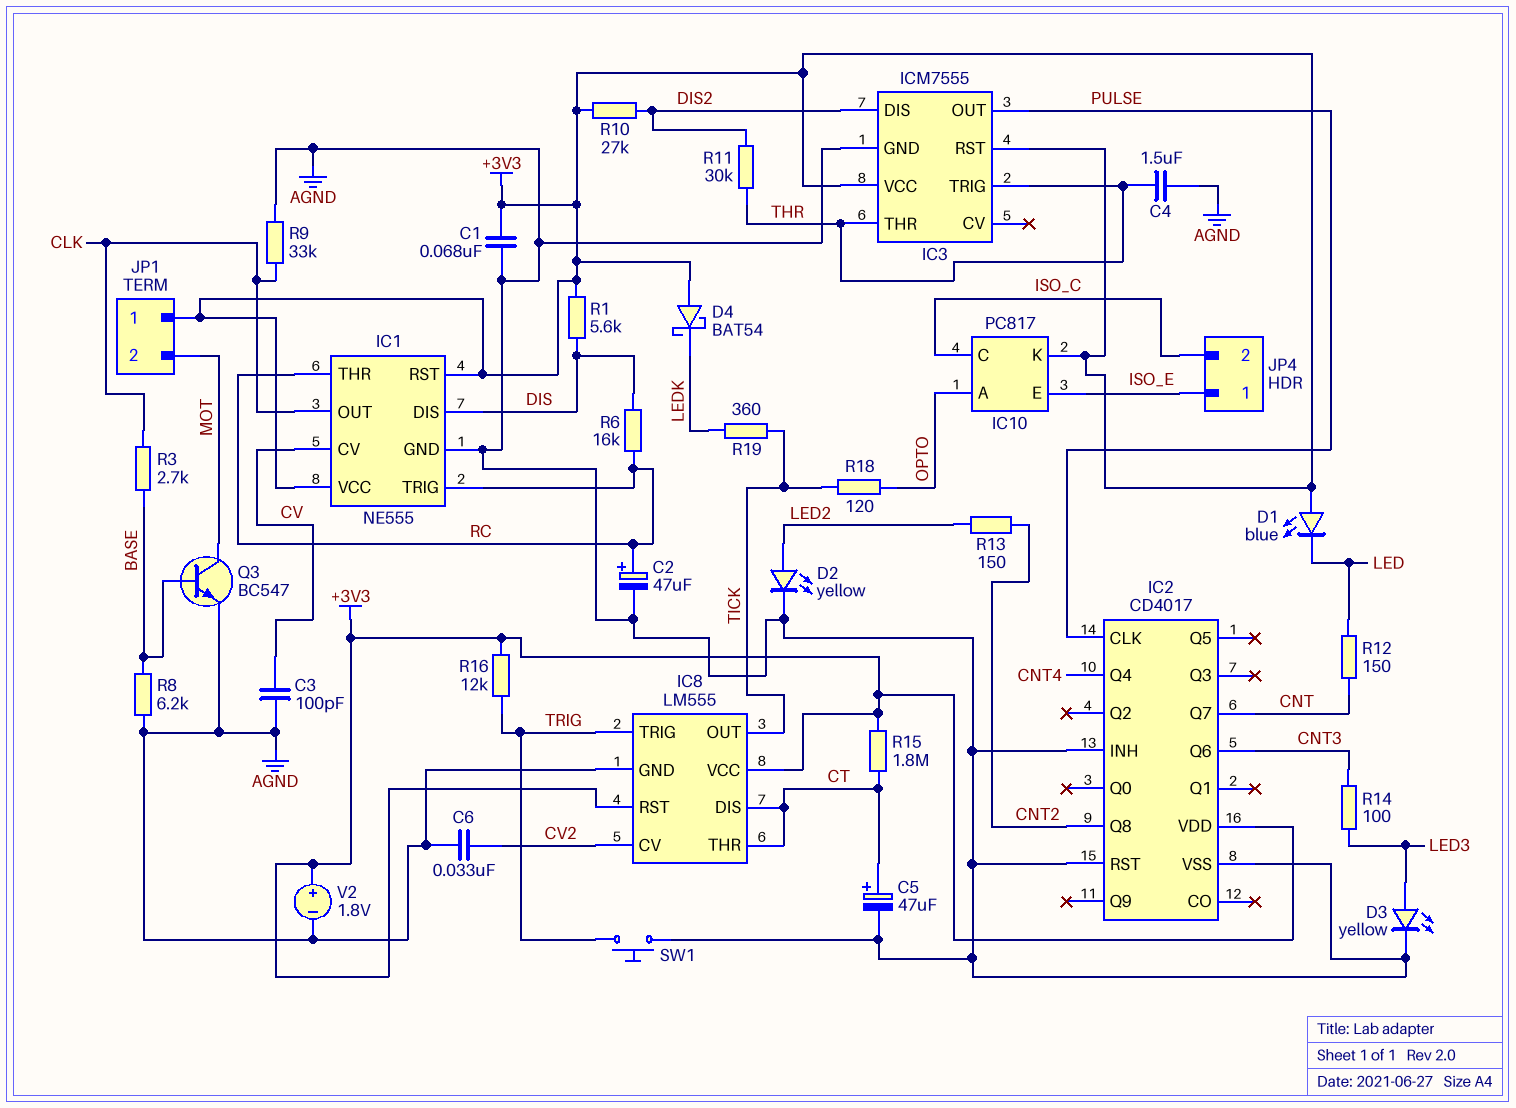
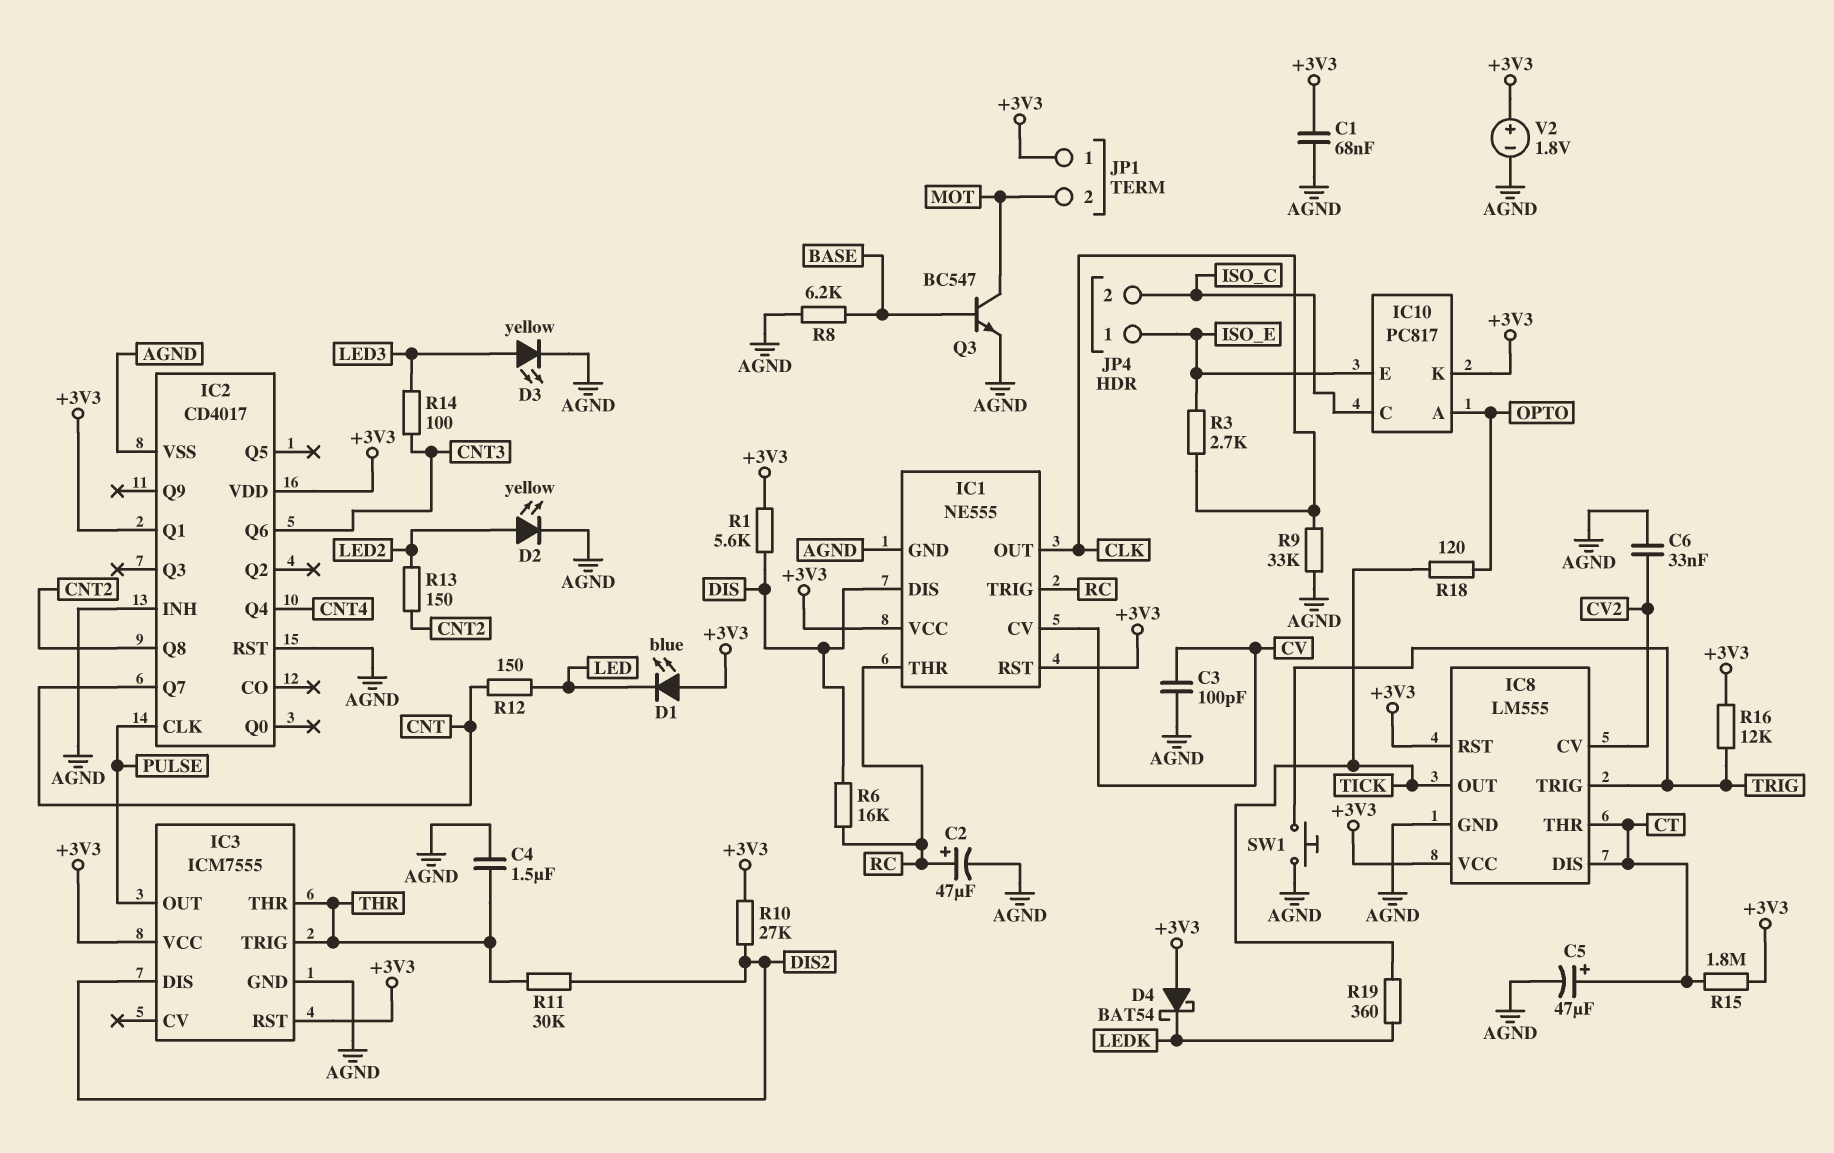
IC2 pin Q1: none -> +3V3
R3: 2.7k (BASE, CLK) -> 2.7k (CLK, ISO_E)

